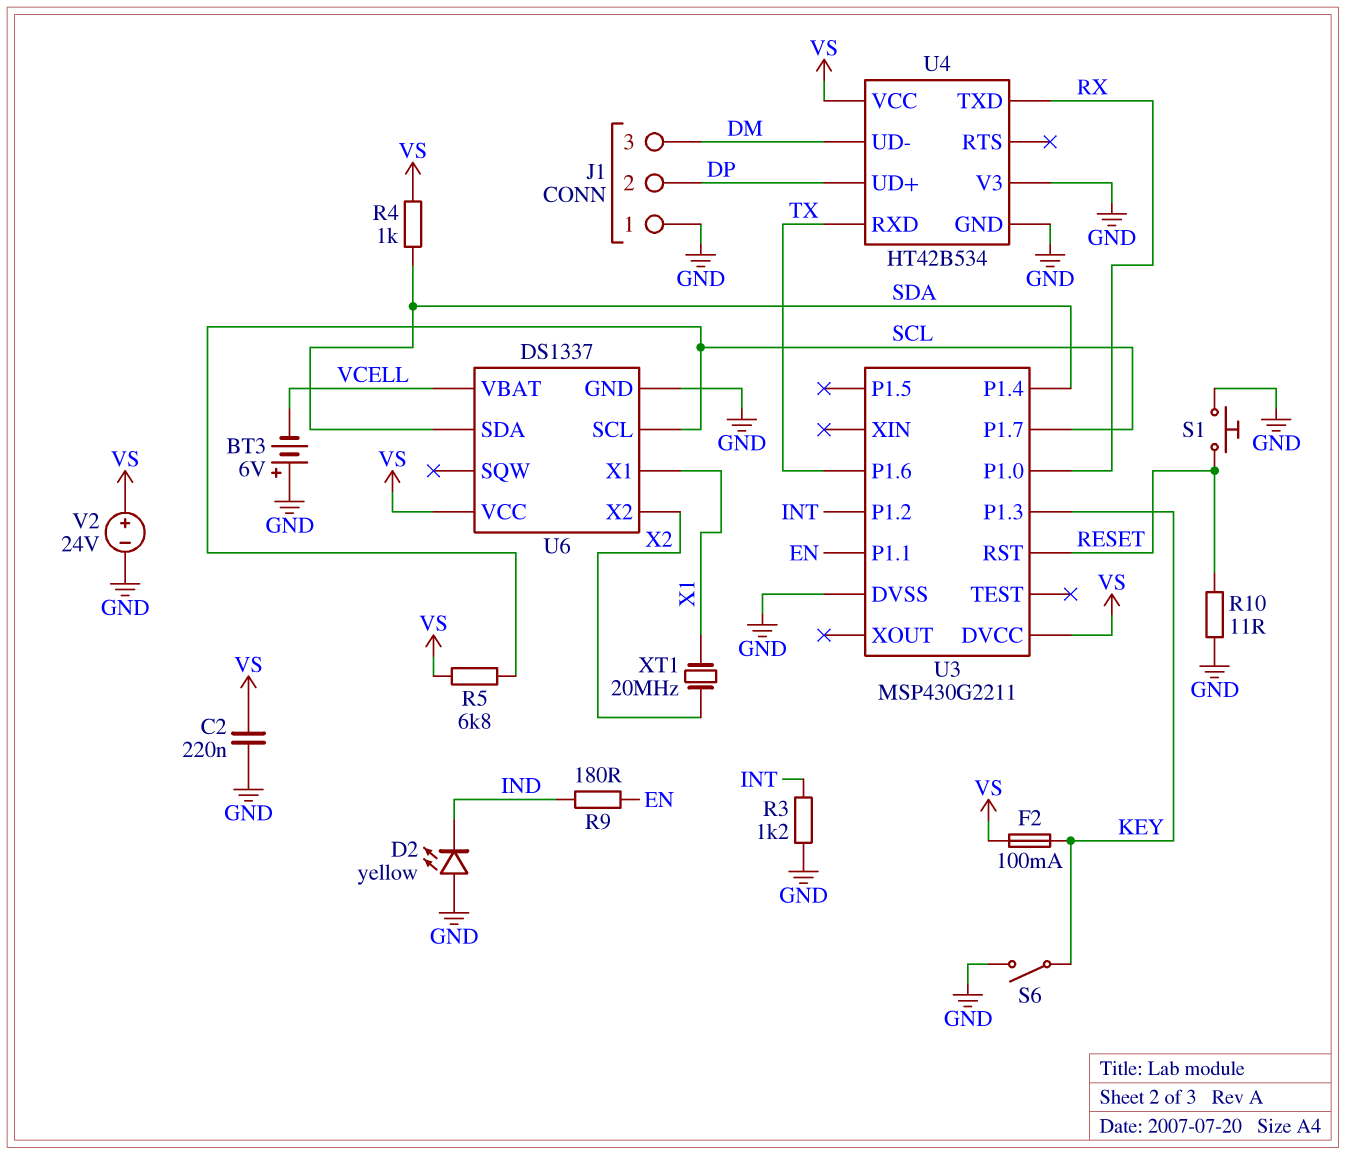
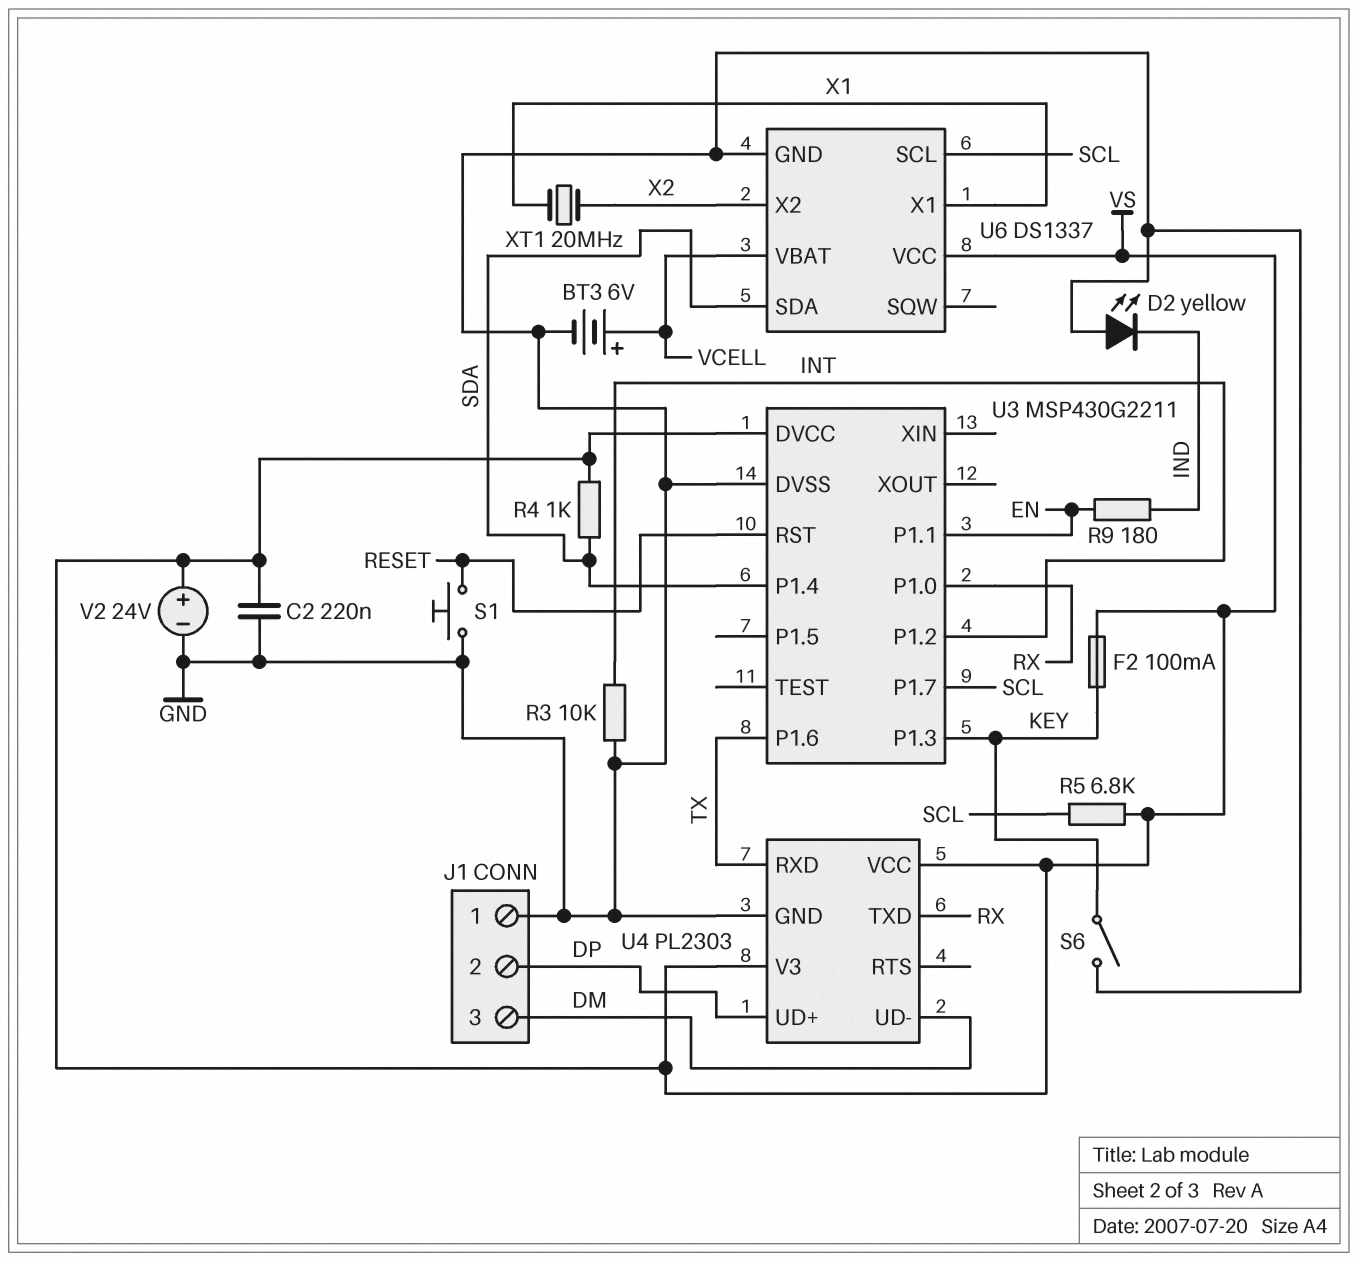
BT3: 6V (plus GND, minus VCELL) -> 6V (plus VCELL, minus GND)
R3: 1.2k (GND, INT) -> 10k (GND, INT)
R10: 11 (GND, RESET) -> none
U4: HT42B534 -> PL2303
U4 pin V3: GND -> VS

